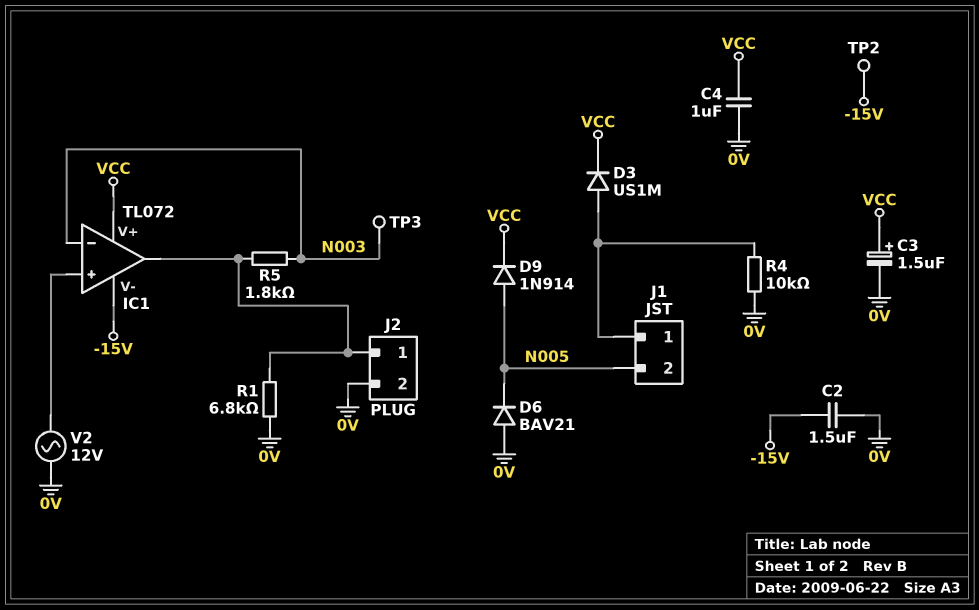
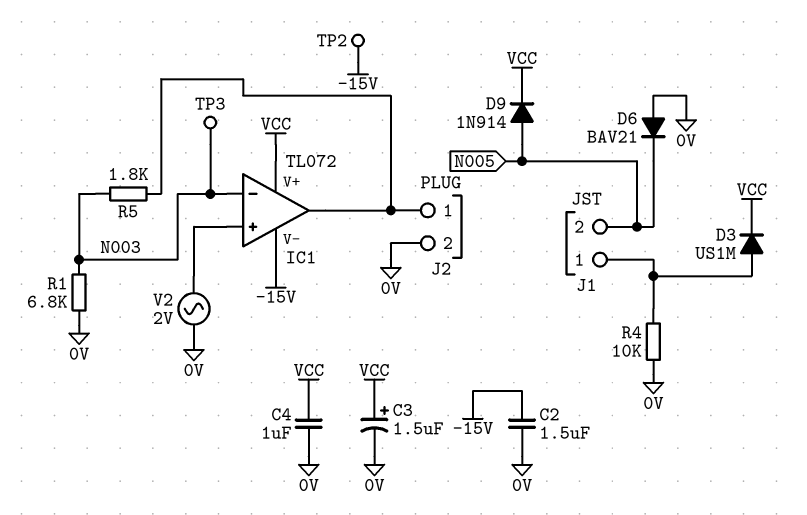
R1: 6.8k (0V, IC1/out) -> 6.8k (0V, N003)
V2: AC 12V (0V, IC1/in+) -> AC 2V (0V, IC1/in+)

